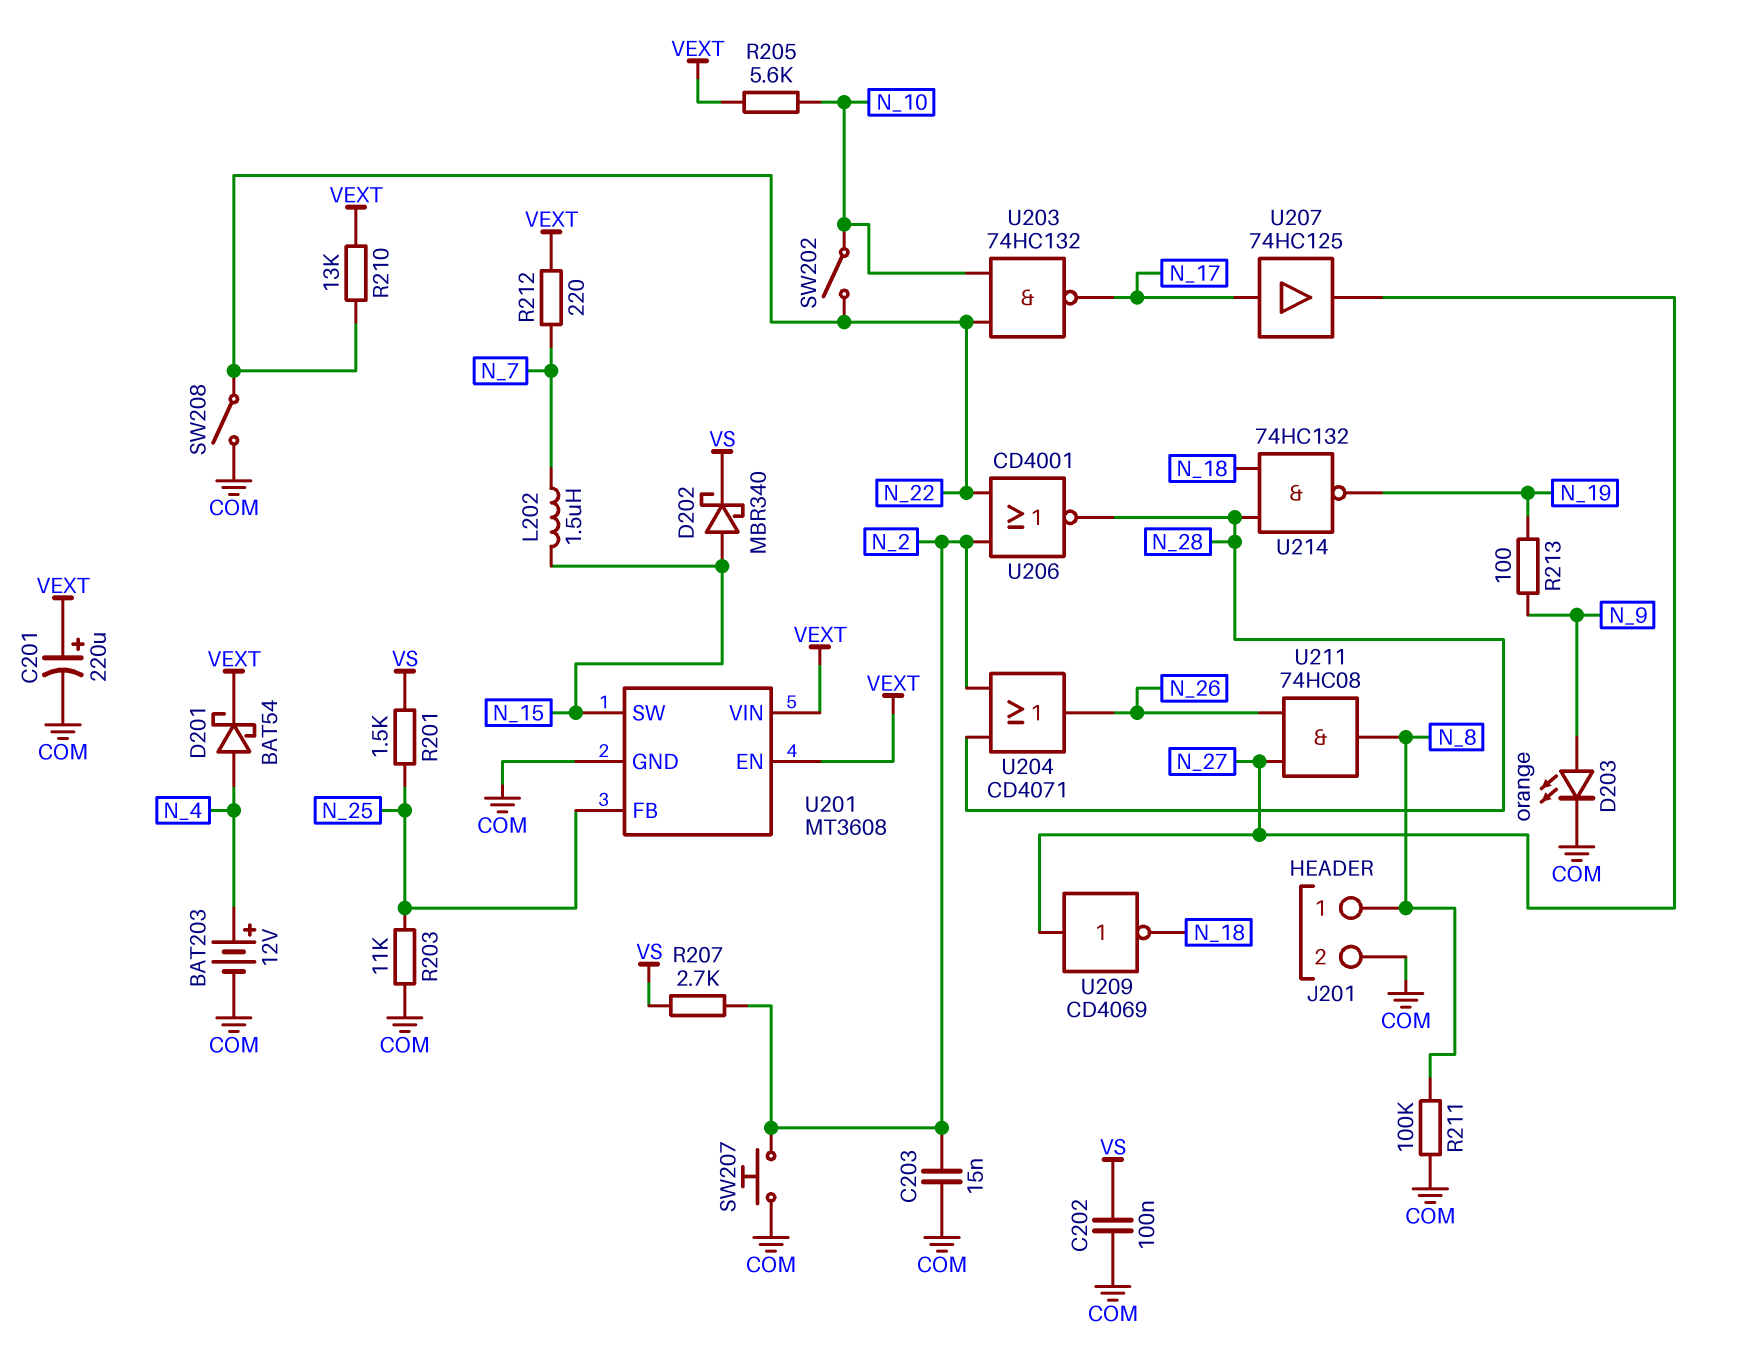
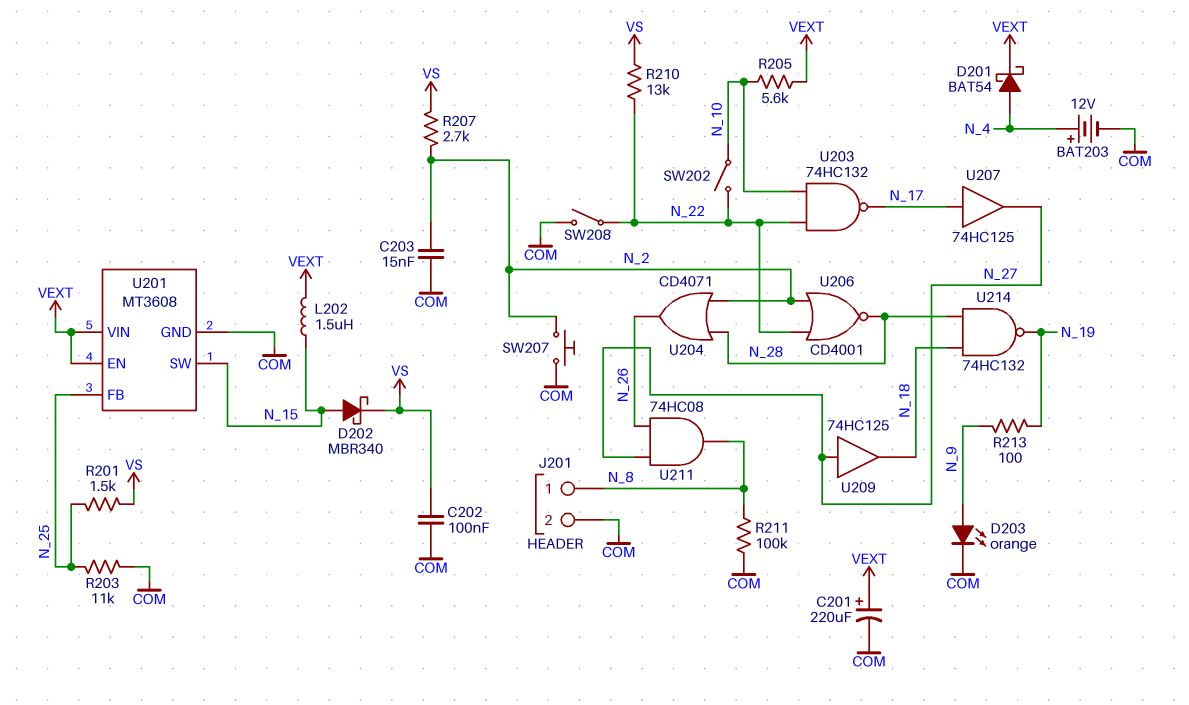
L202: 1.5uH (N_7, N_15) -> 1.5uH (N_15, VEXT)
R210: 13k (N_22, VEXT) -> 13k (N_22, VS)
R212: 220 (N_7, VEXT) -> none
U209: NOT CD4069 (in N_27, out N_18) -> buffer 74HC125 (in N_27, out N_18)

